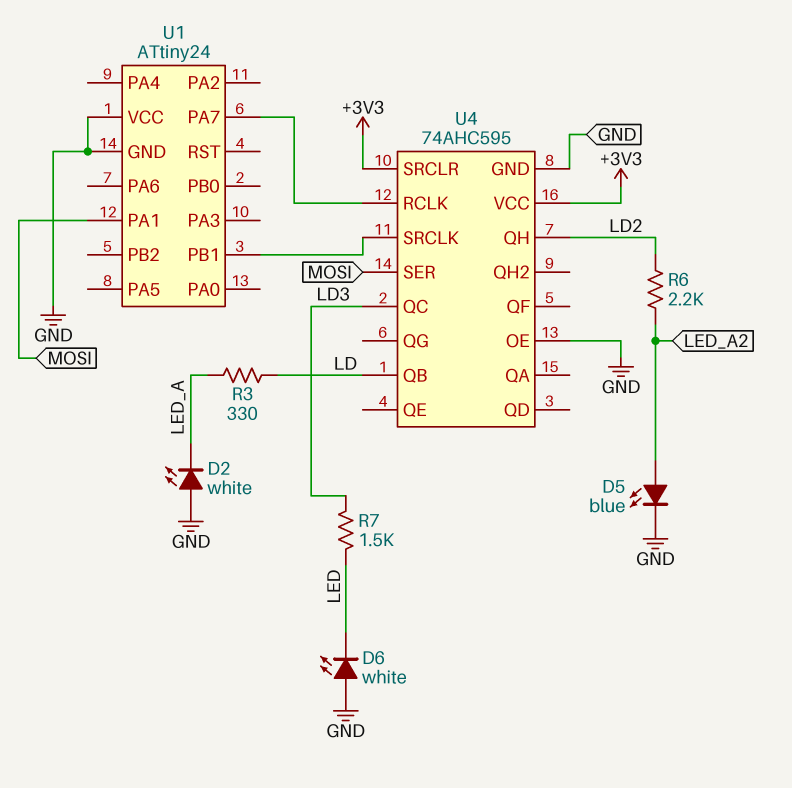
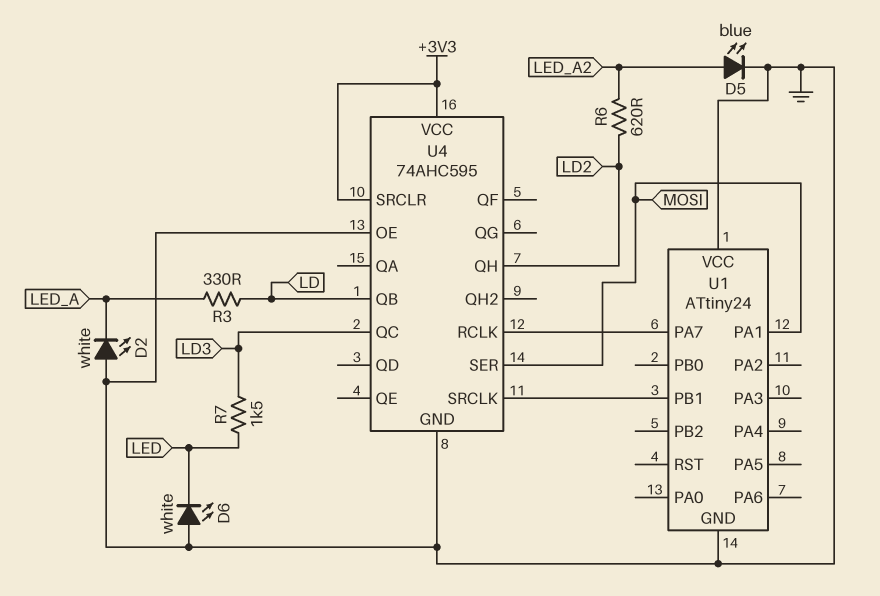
R6: 2.2k (LD2, LED_A2) -> 620 (LD2, LED_A2)

